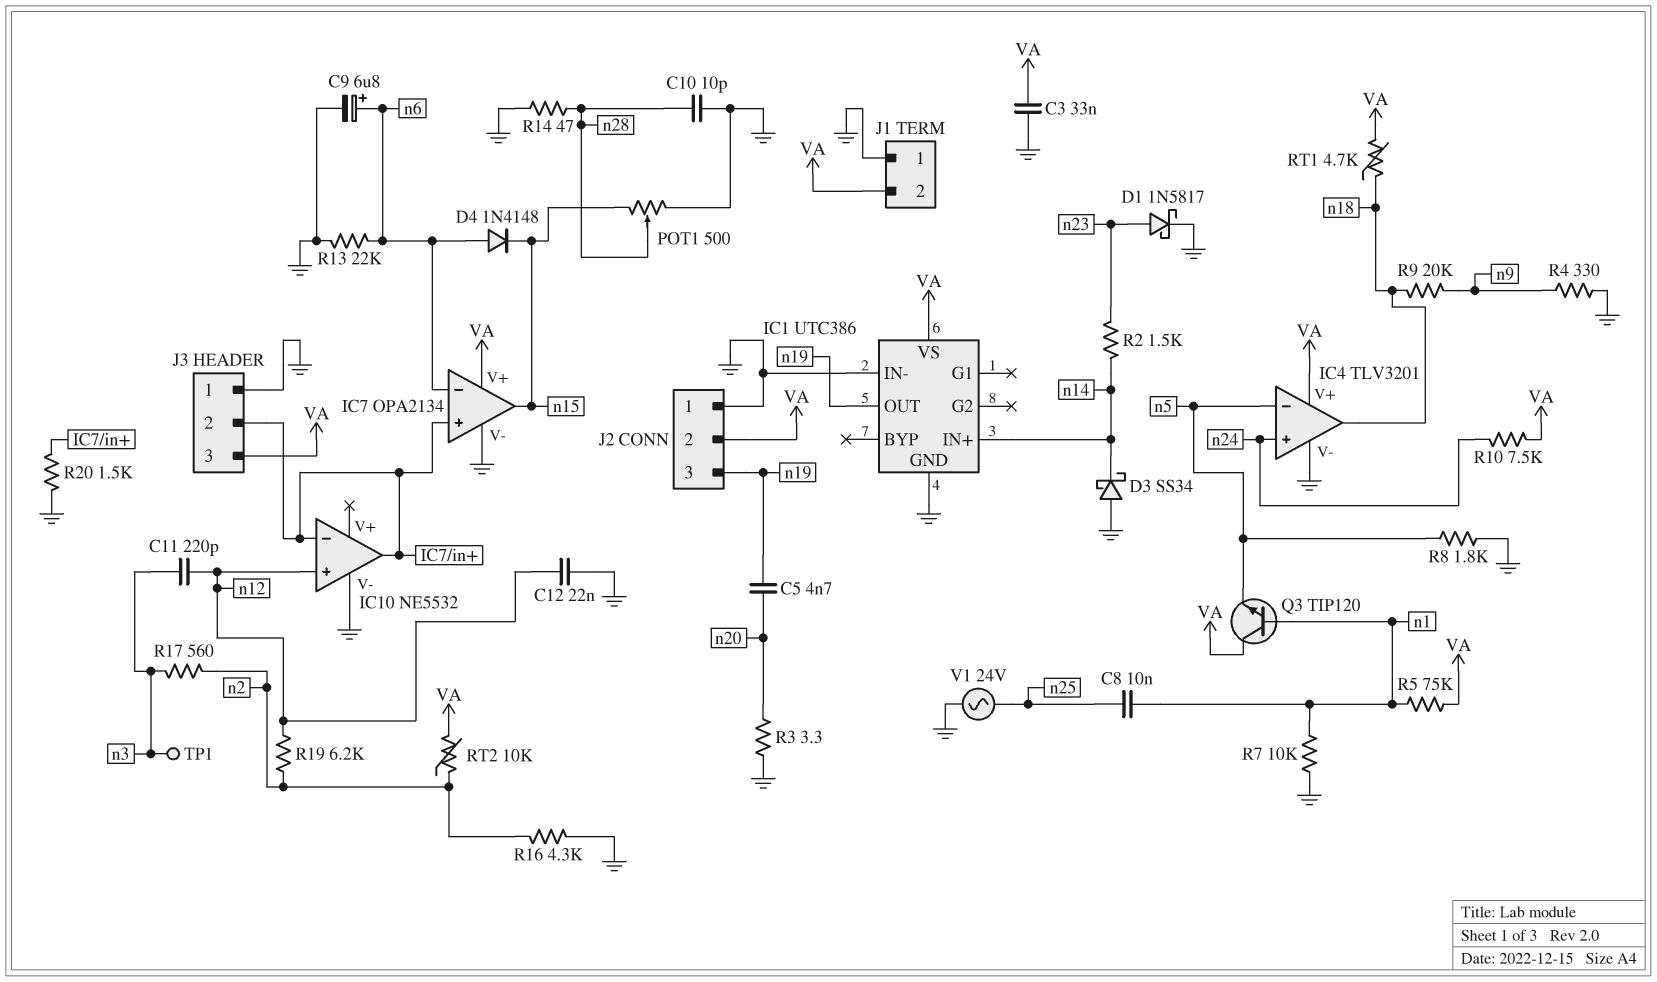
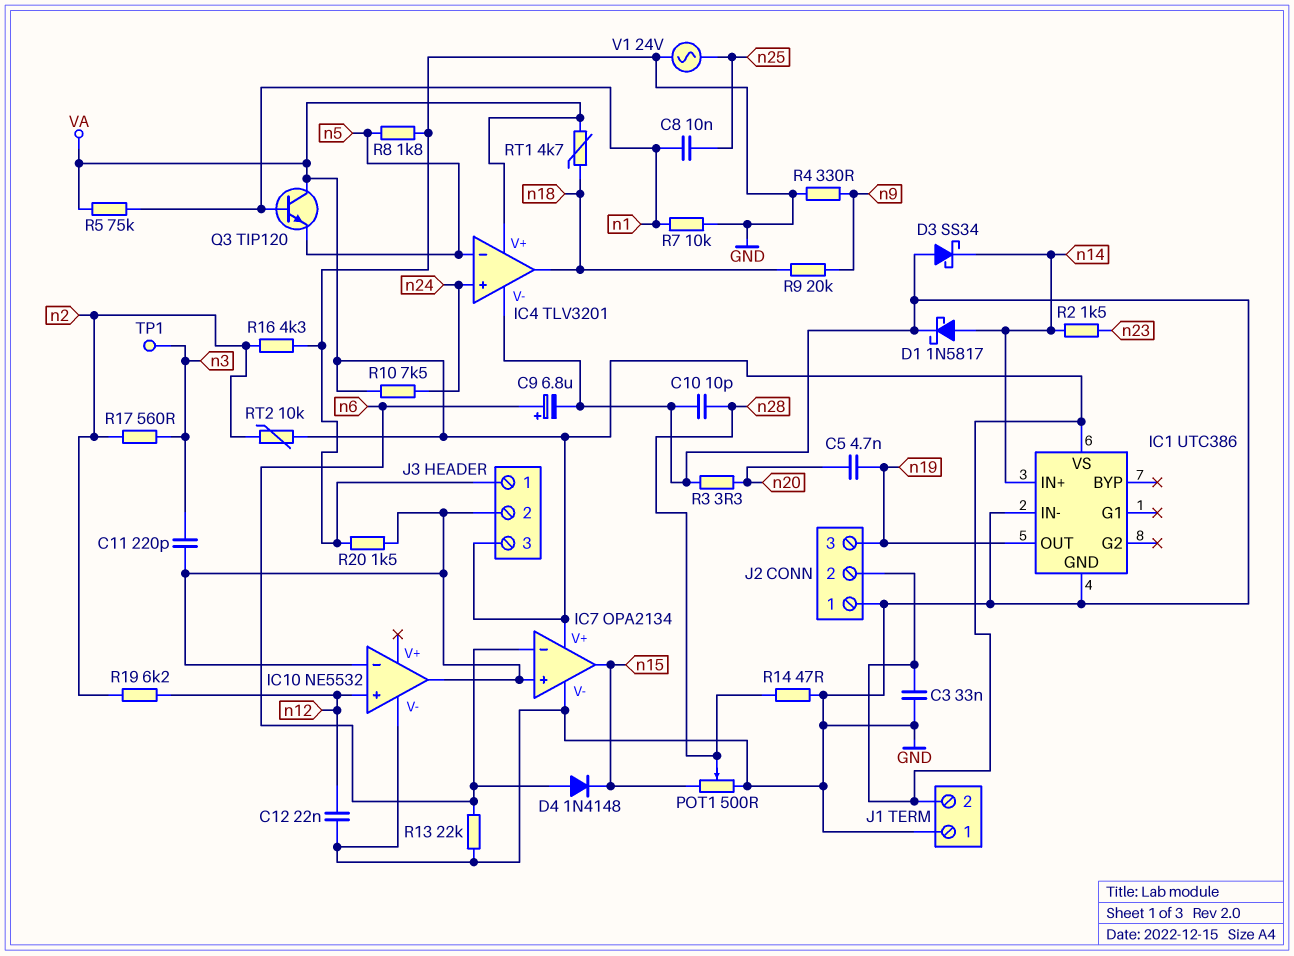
C11: 220pF (n3, n12) -> 220pF (IC7/in+, n3)
D1: schottky 1N5817 (A n23, K GND) -> schottky 1N5817 (A n14, K GND)

